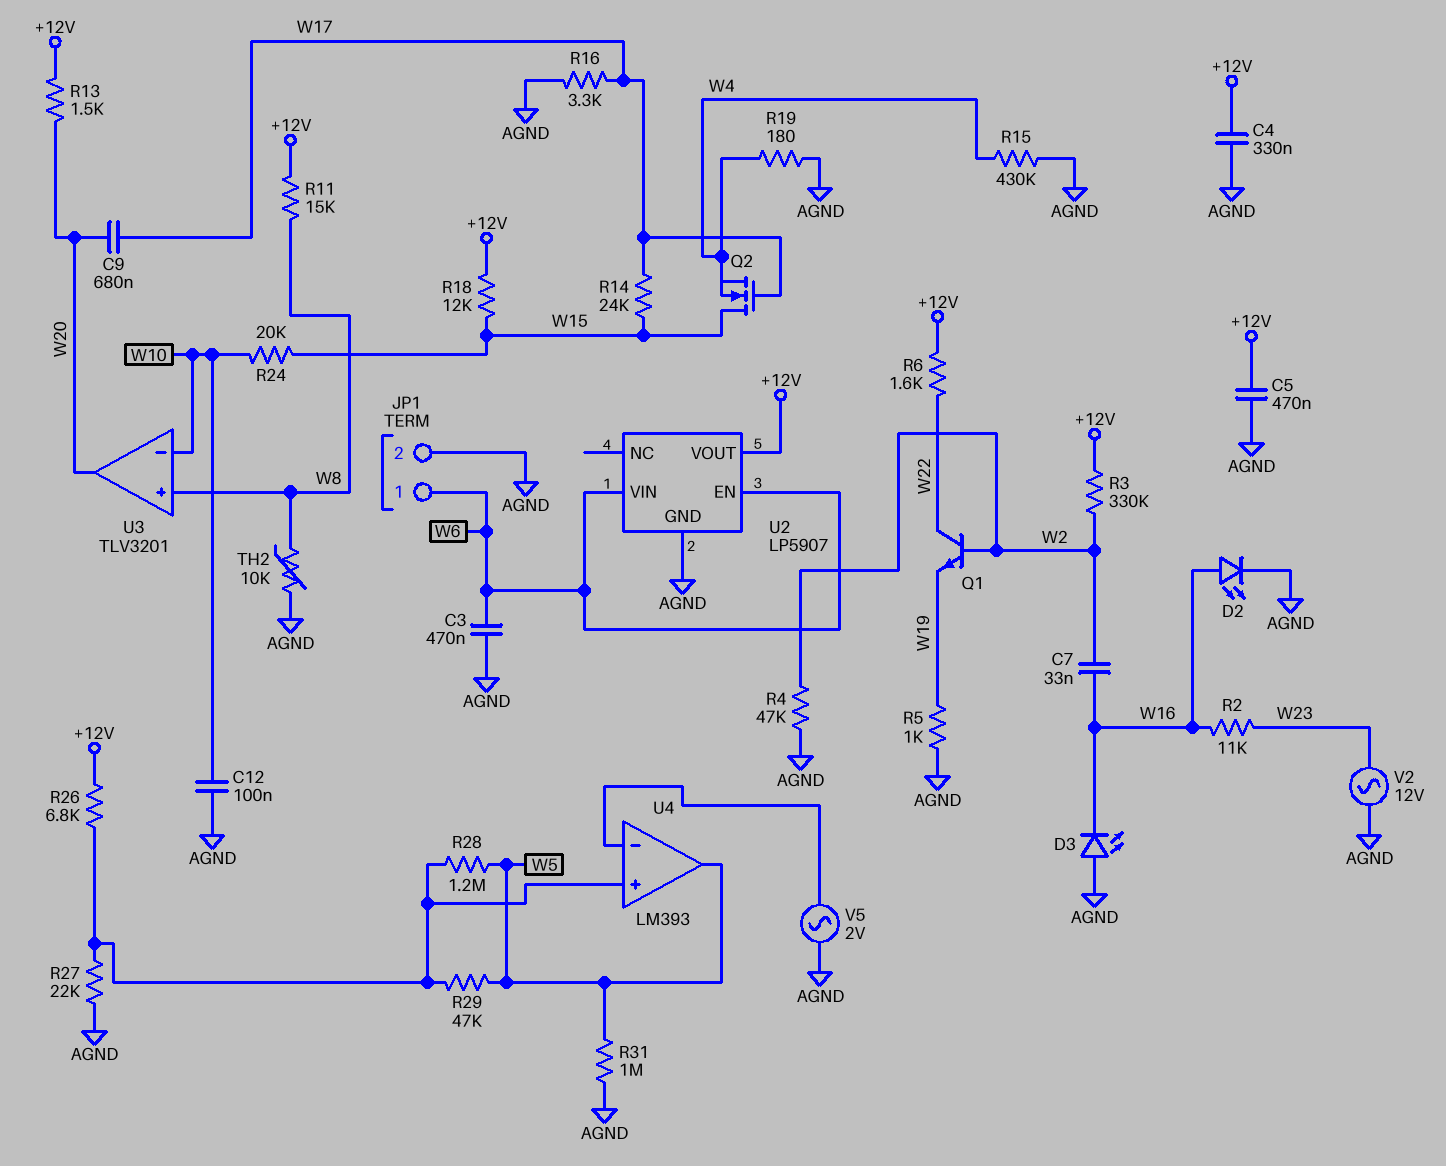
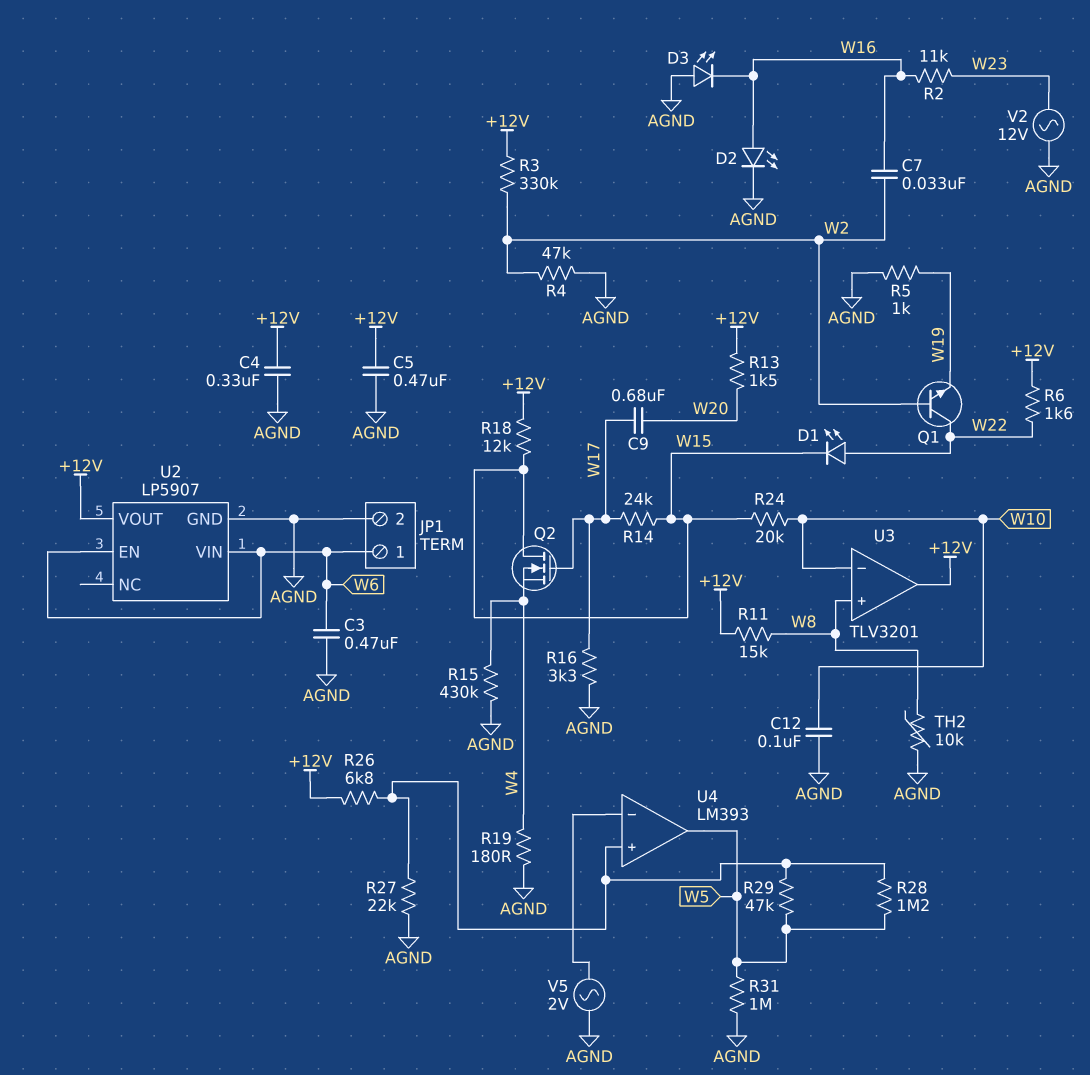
D1: none -> LED (A W22, K W15)
U3 pin out: W20 -> +12V

